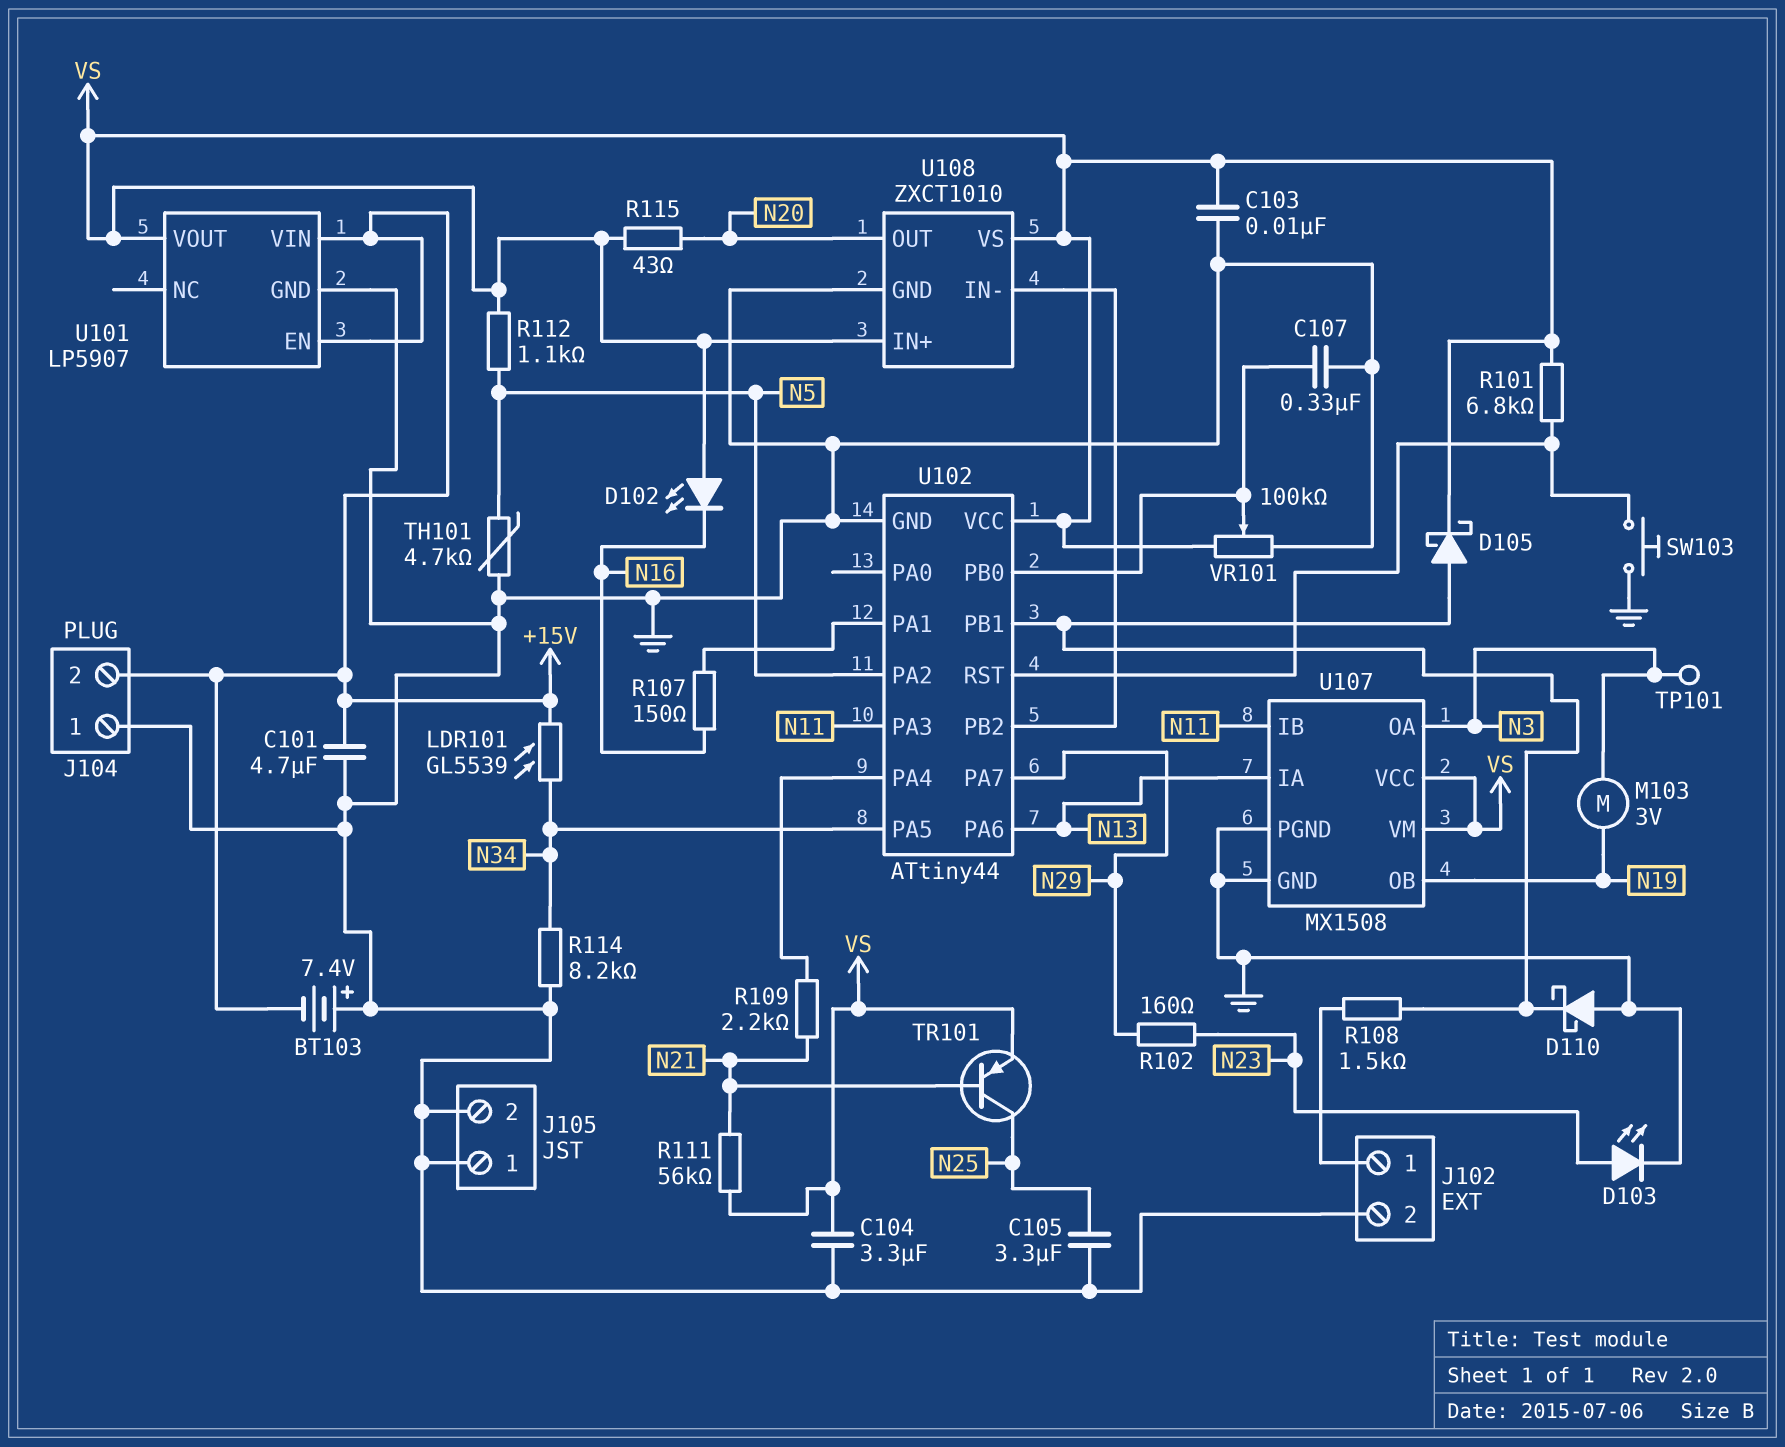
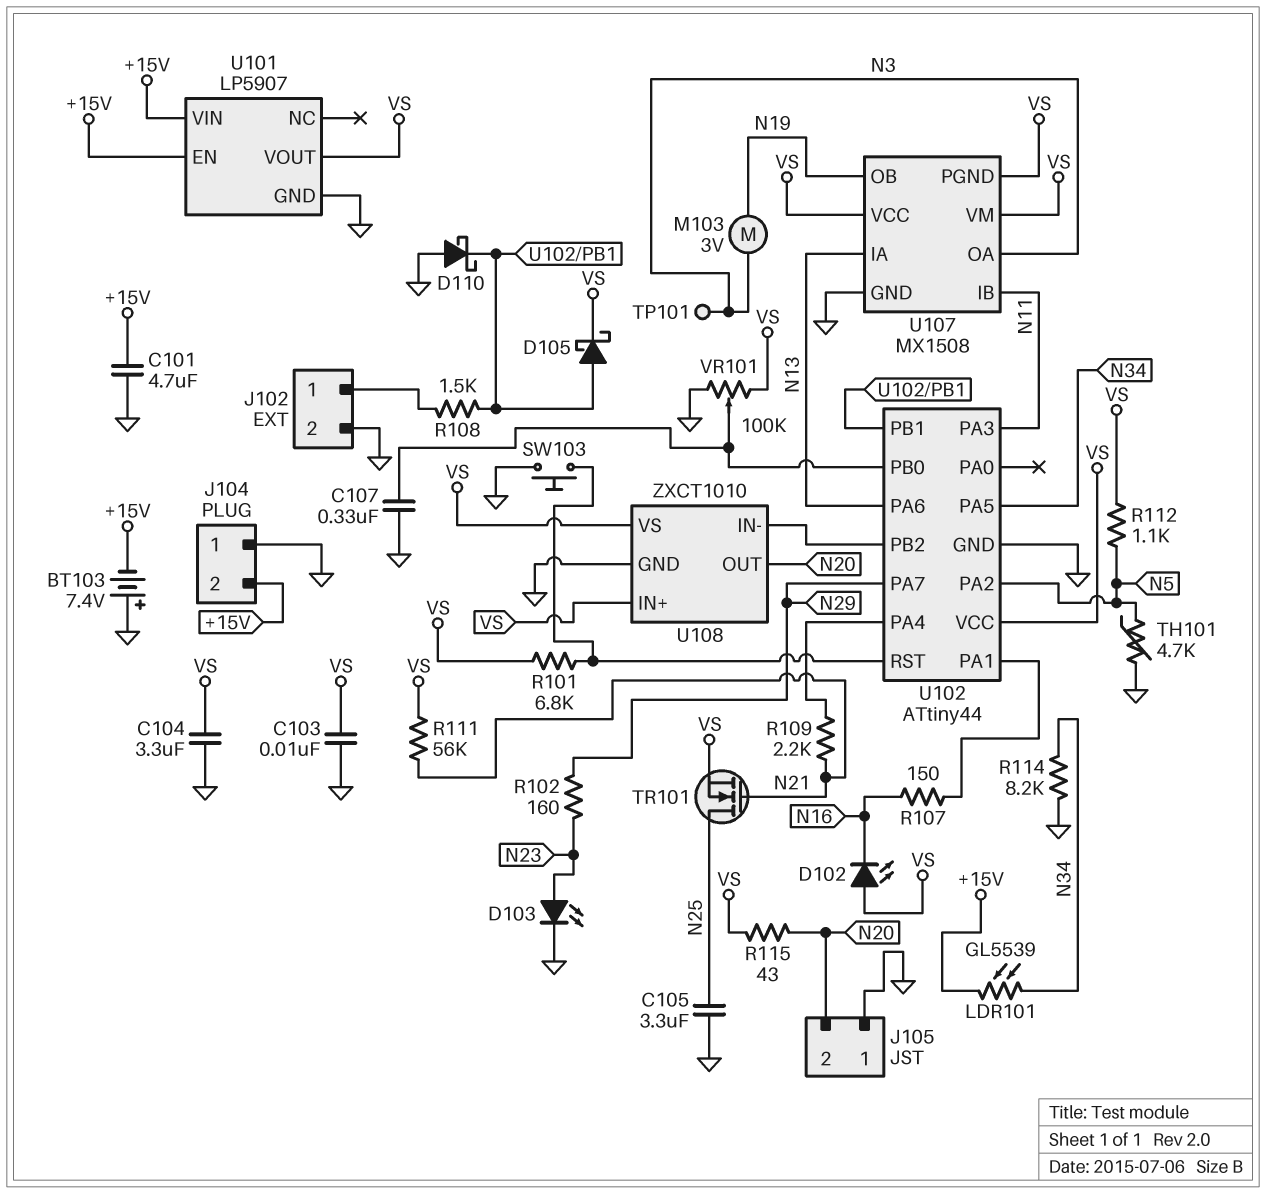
J105 pin 2: GND -> N20
TR101: PNP (B N21, C N25, E VS) -> NMOS (G N21, D N25, S VS)
U107 pin PGND: GND -> VS

